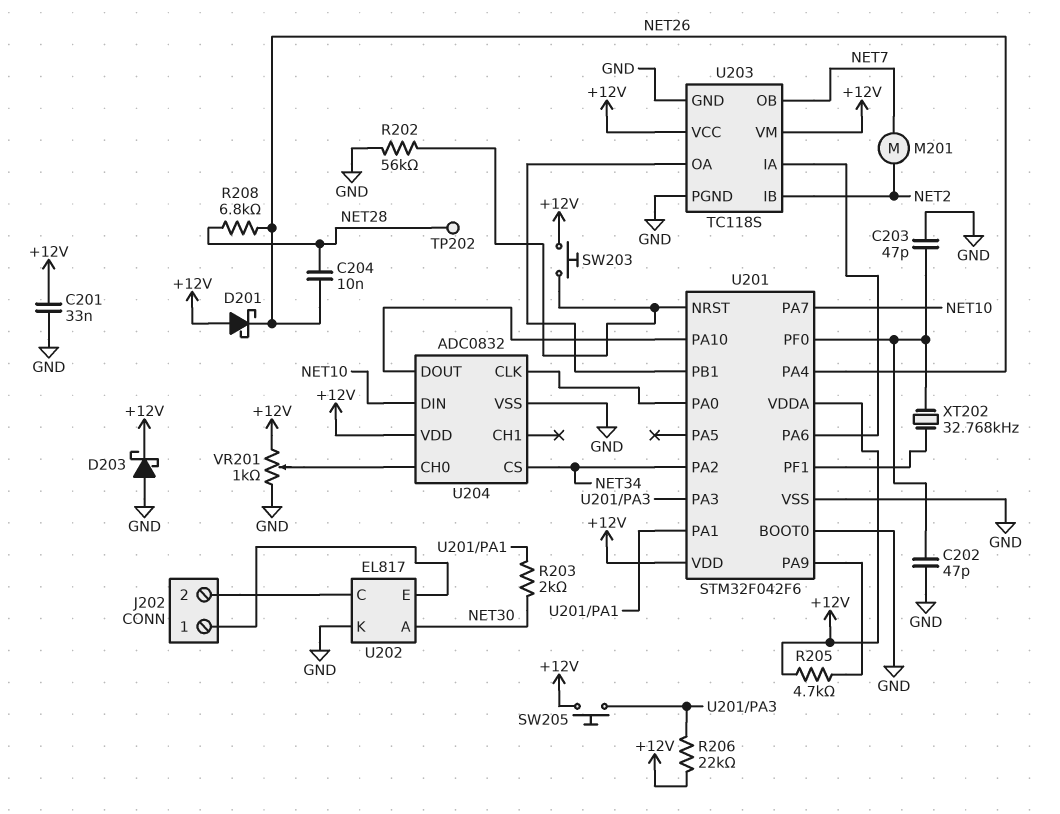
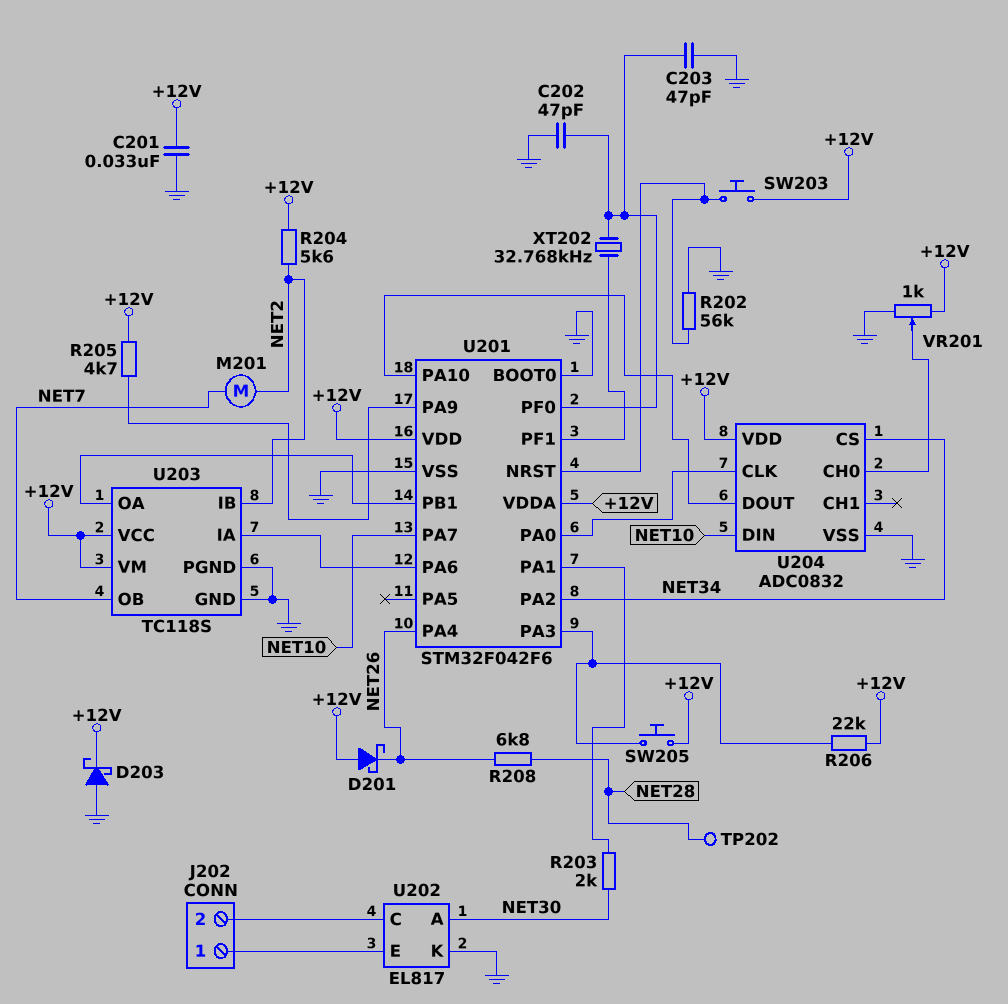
C204: 10nF (NET26, NET28) -> none
R204: none -> 5.6k (+12V, NET2)

